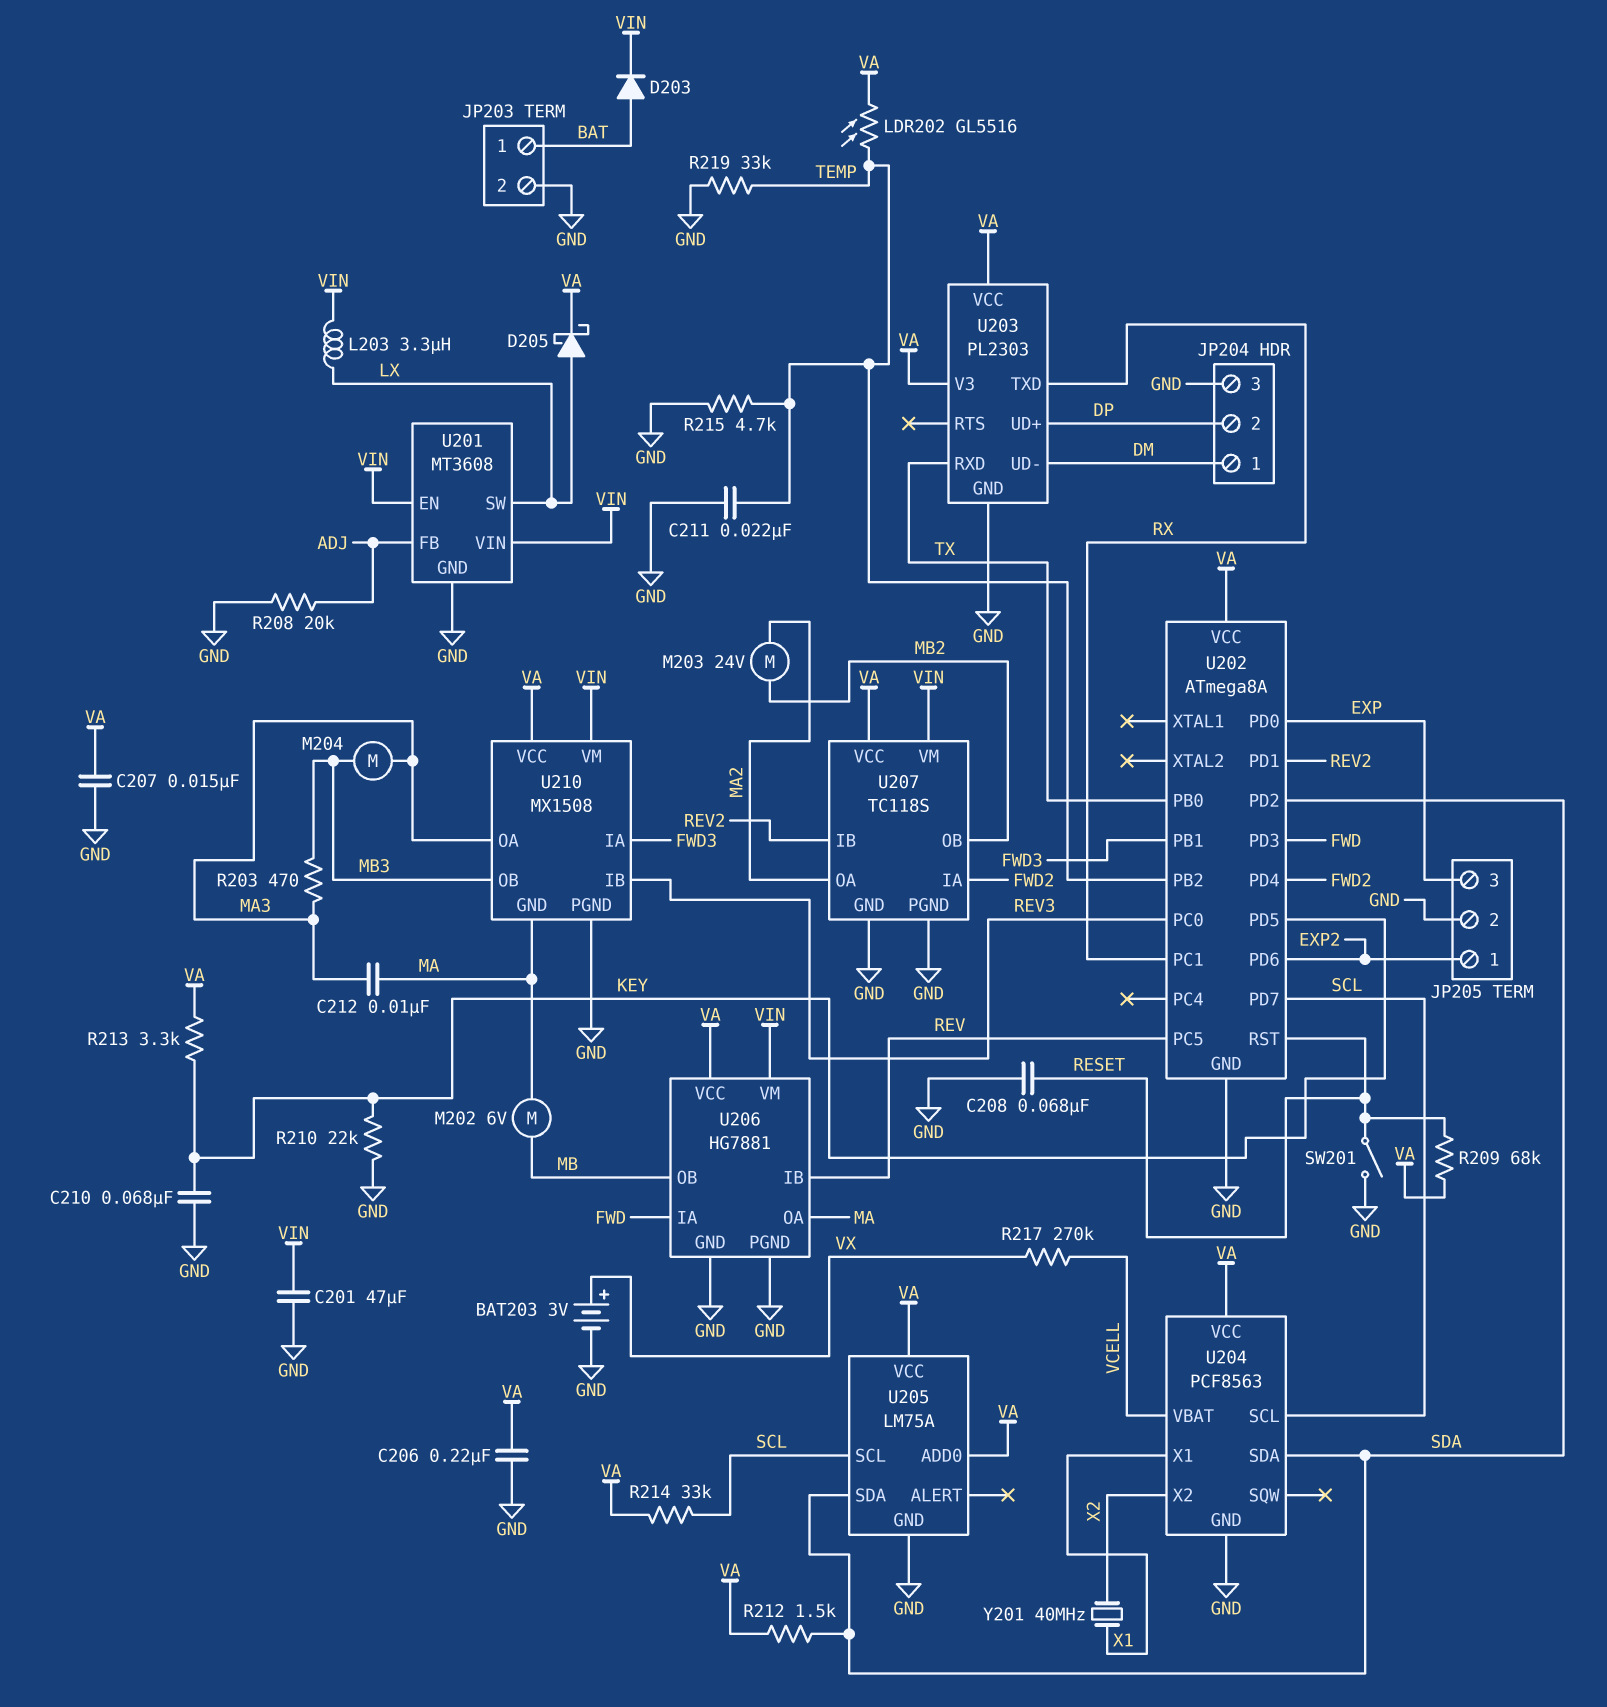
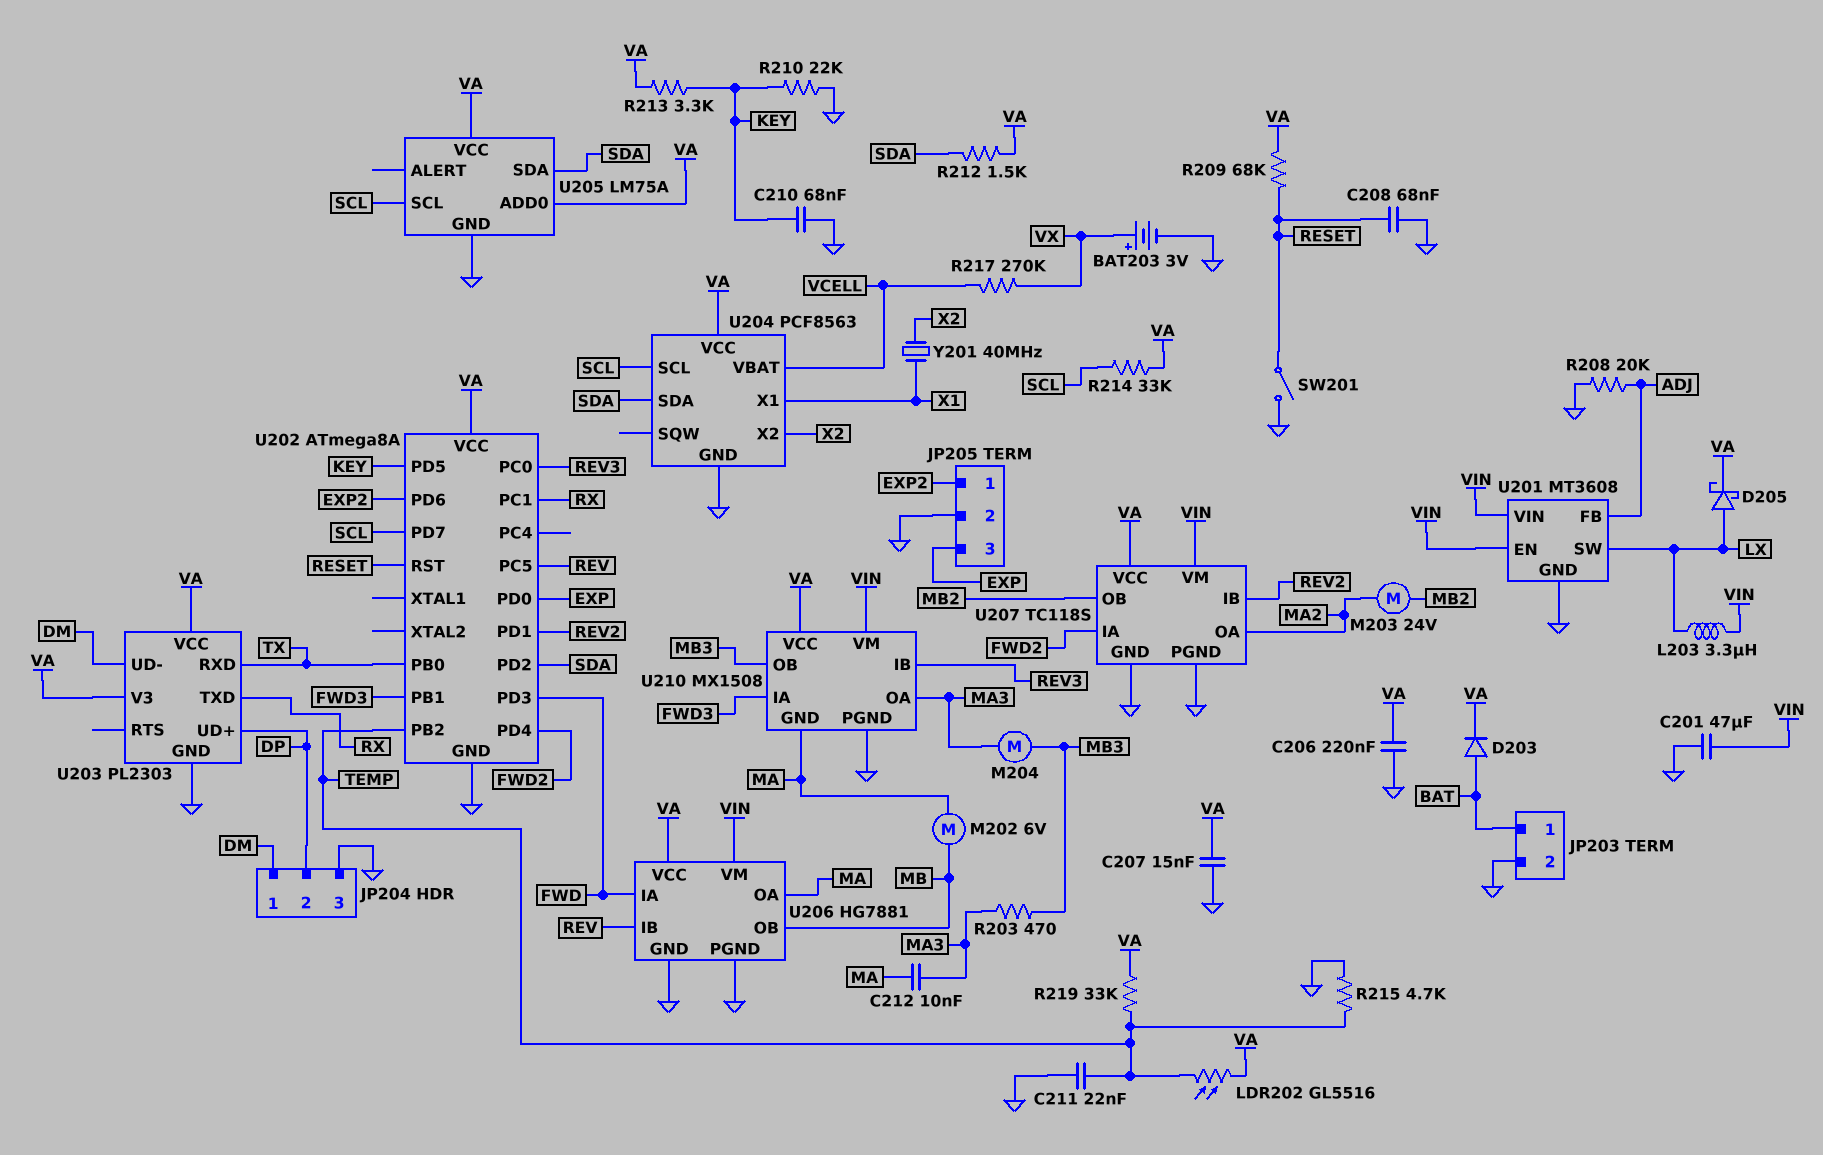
D203: diode (A BAT, K VIN) -> diode (A BAT, K VA)
R219: 33k (GND, TEMP) -> 33k (TEMP, VA)

